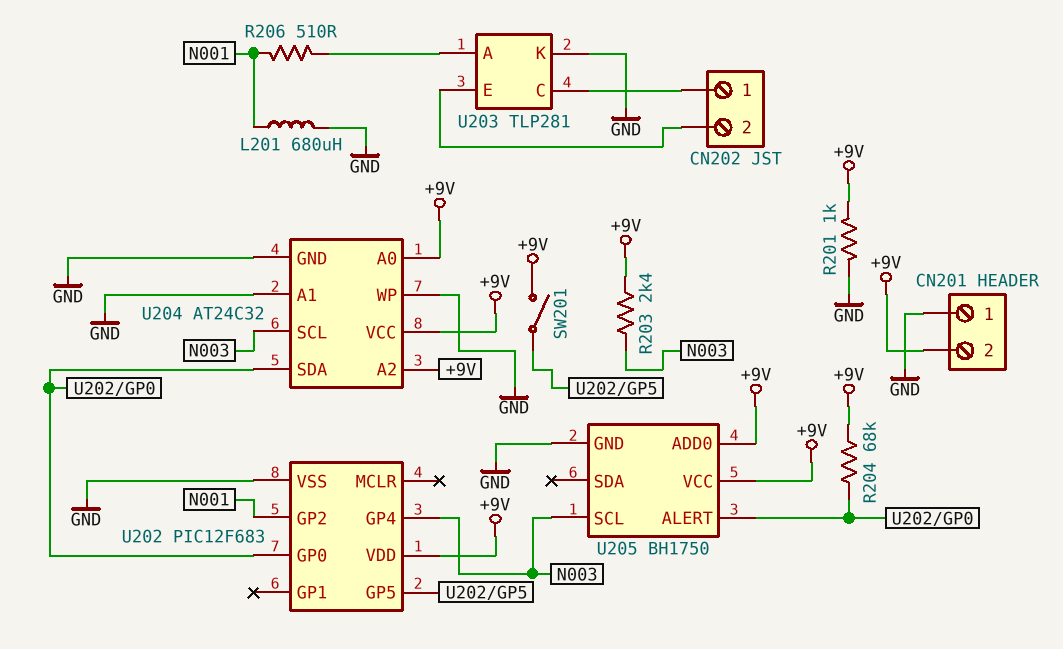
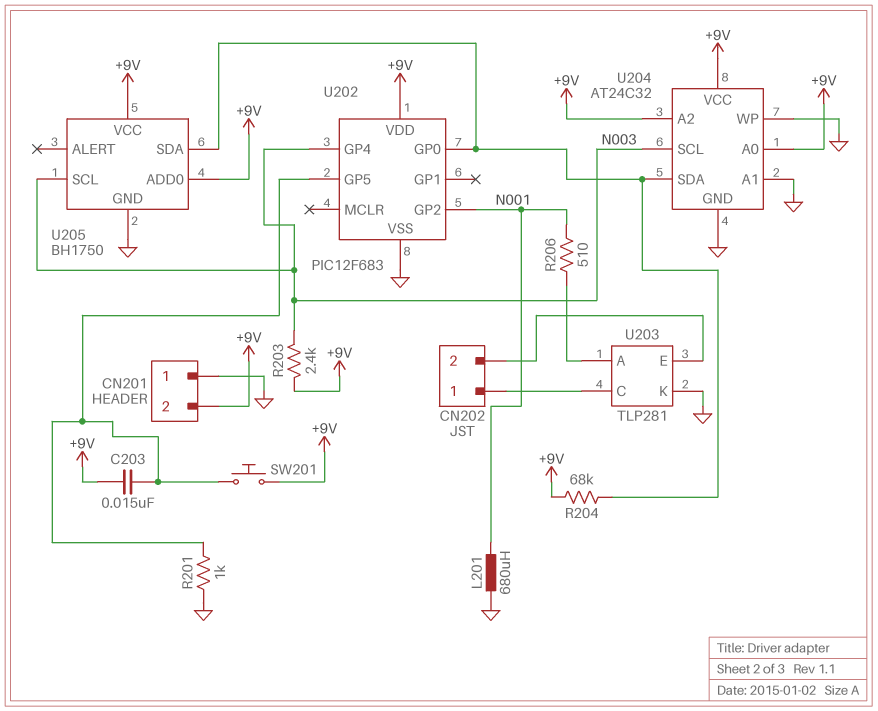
C203: none -> 15nF (+9V, U202/GP5)
R201: 1k (+9V, GND) -> 1k (GND, U202/GP5)
SW201: switch (+9V, U202/GP5) -> button (+9V, U202/GP5)
U205 pin ALERT: U202/GP0 -> none
U205 pin SDA: none -> U202/GP0

